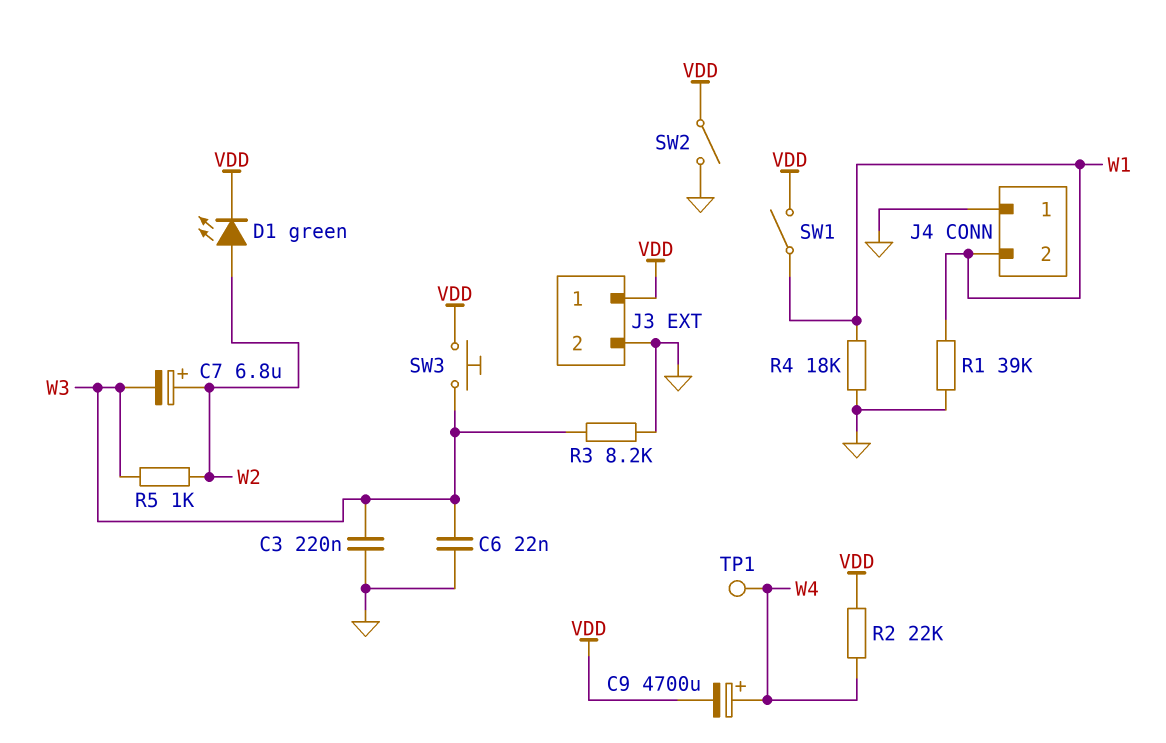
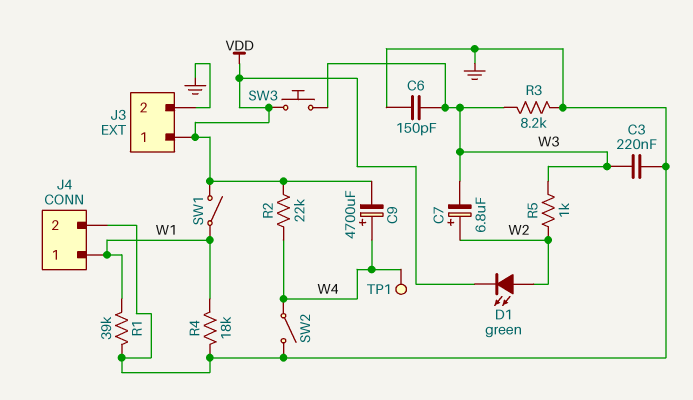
C6: 22nF (GND, W3) -> 150pF (GND, W3)
J4 pin 1: GND -> W1
J4 pin 2: W1 -> GND
SW2: switch (GND, VDD) -> switch (GND, W4)

